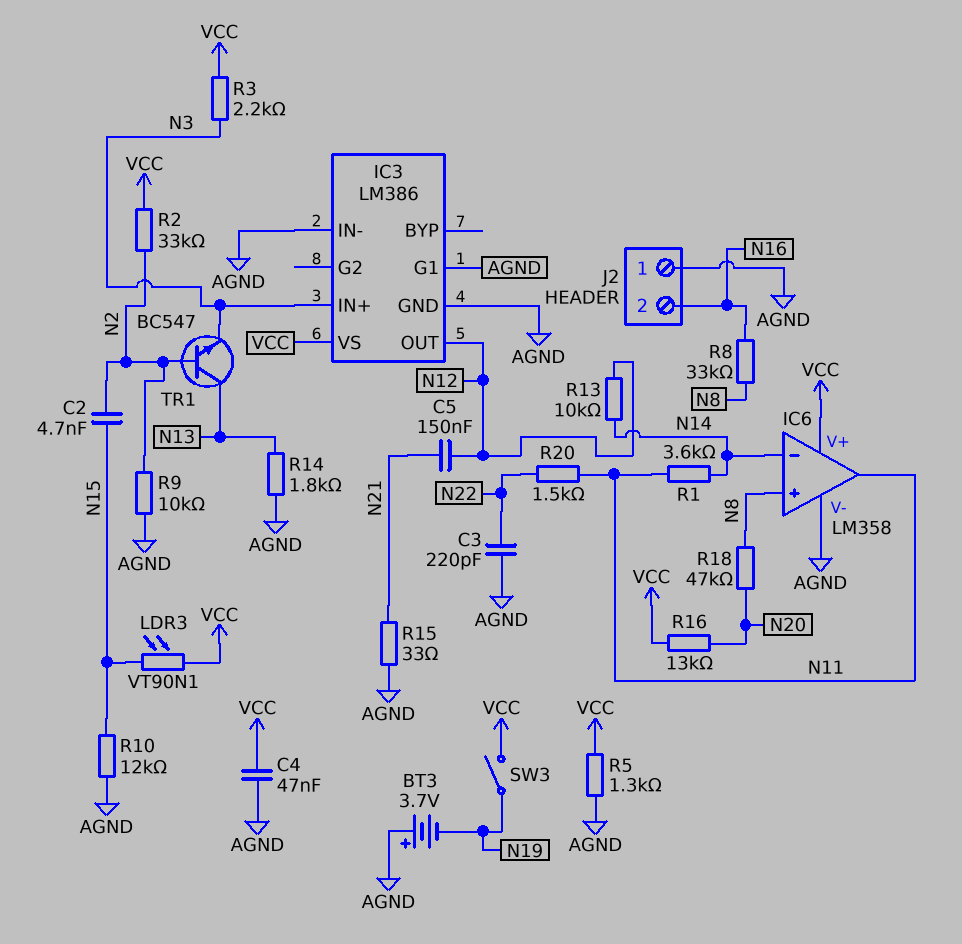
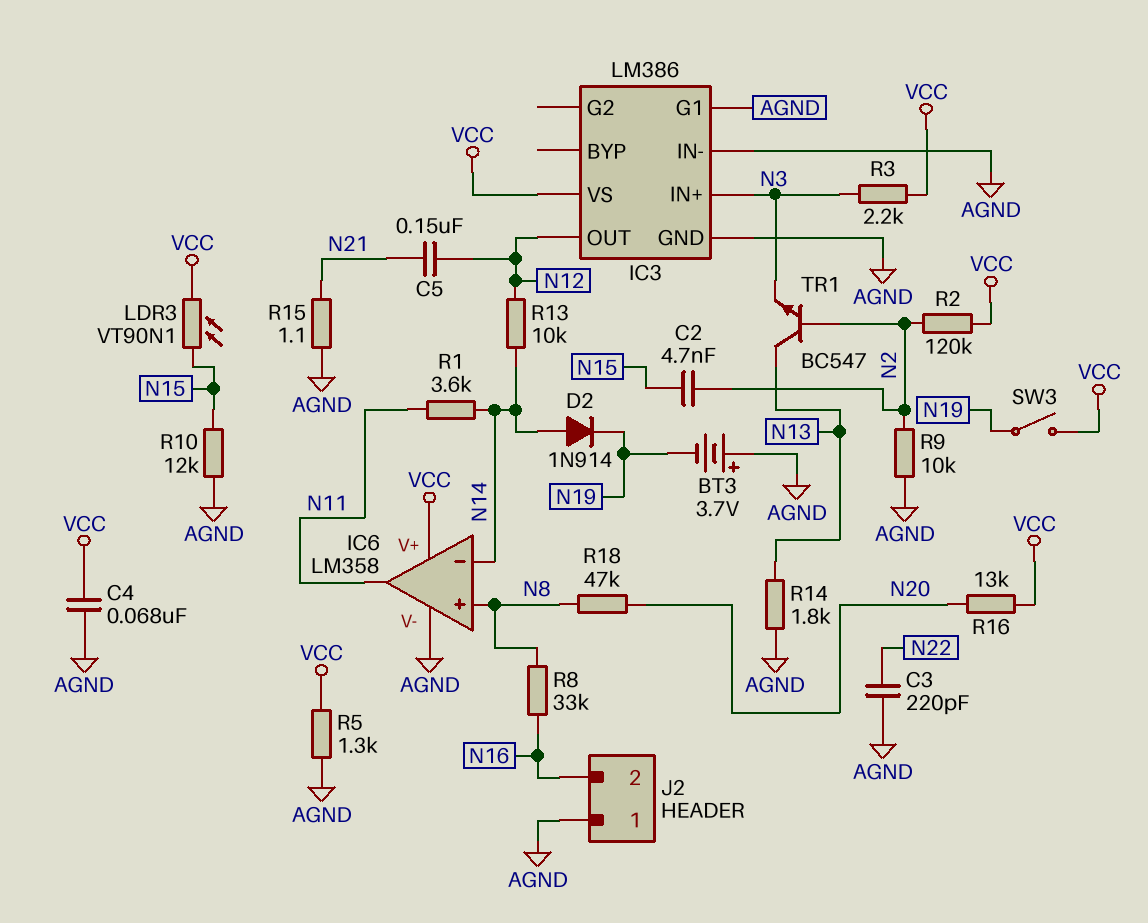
C4: 47nF (AGND, VCC) -> 68nF (AGND, VCC)
D2: none -> diode 1N914 (A N14, K N19)
R2: 33k (N2, VCC) -> 120k (N2, VCC)
R15: 33 (AGND, N21) -> 1.1 (AGND, N21)
R20: 1.5k (N11, N22) -> none

